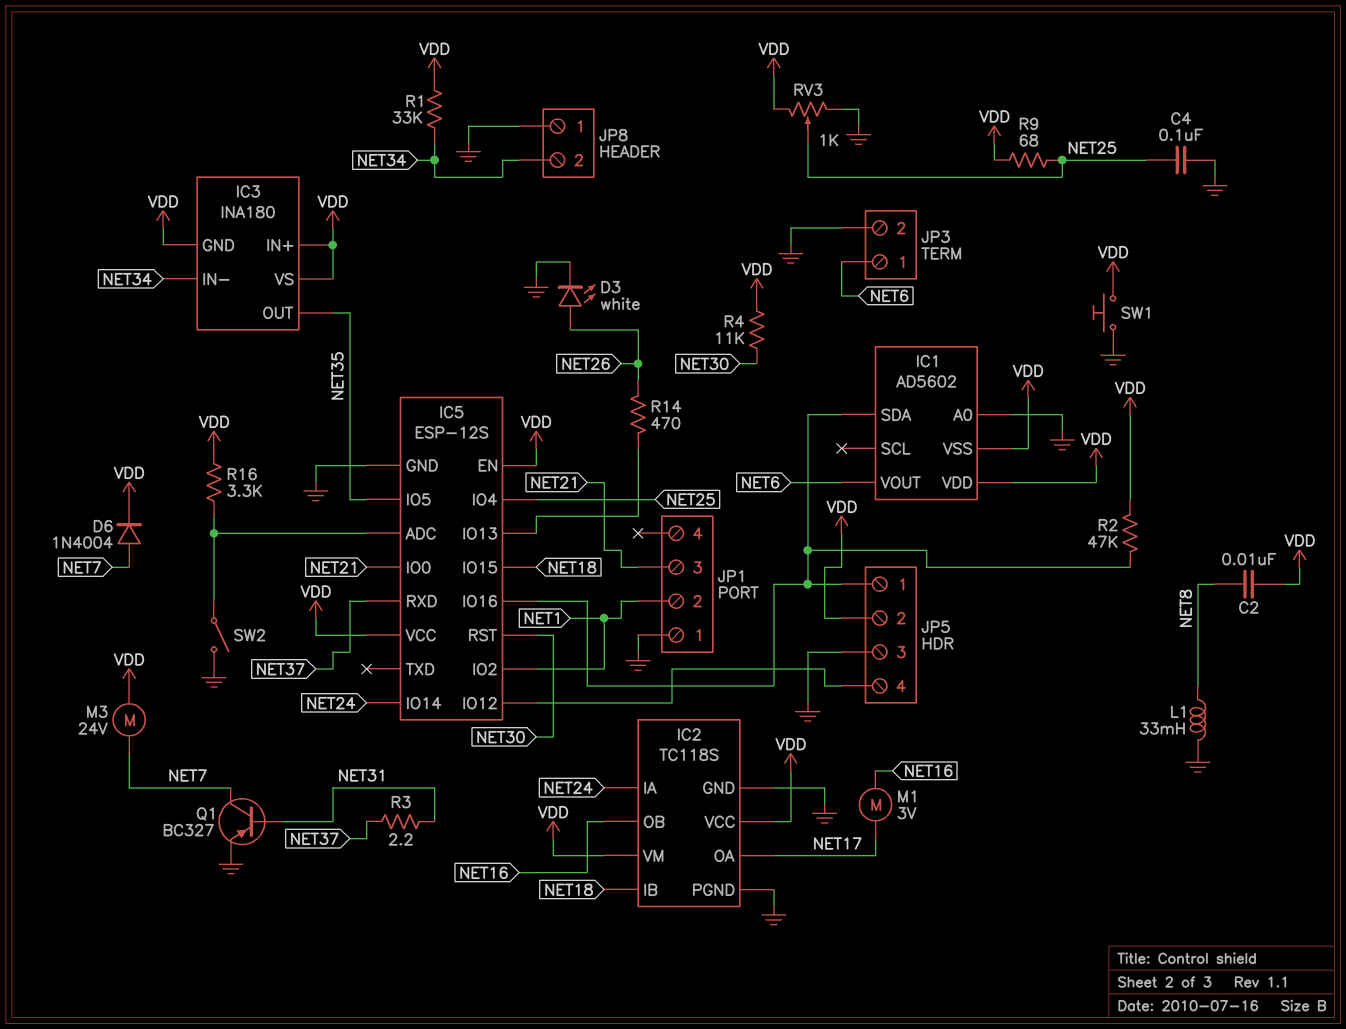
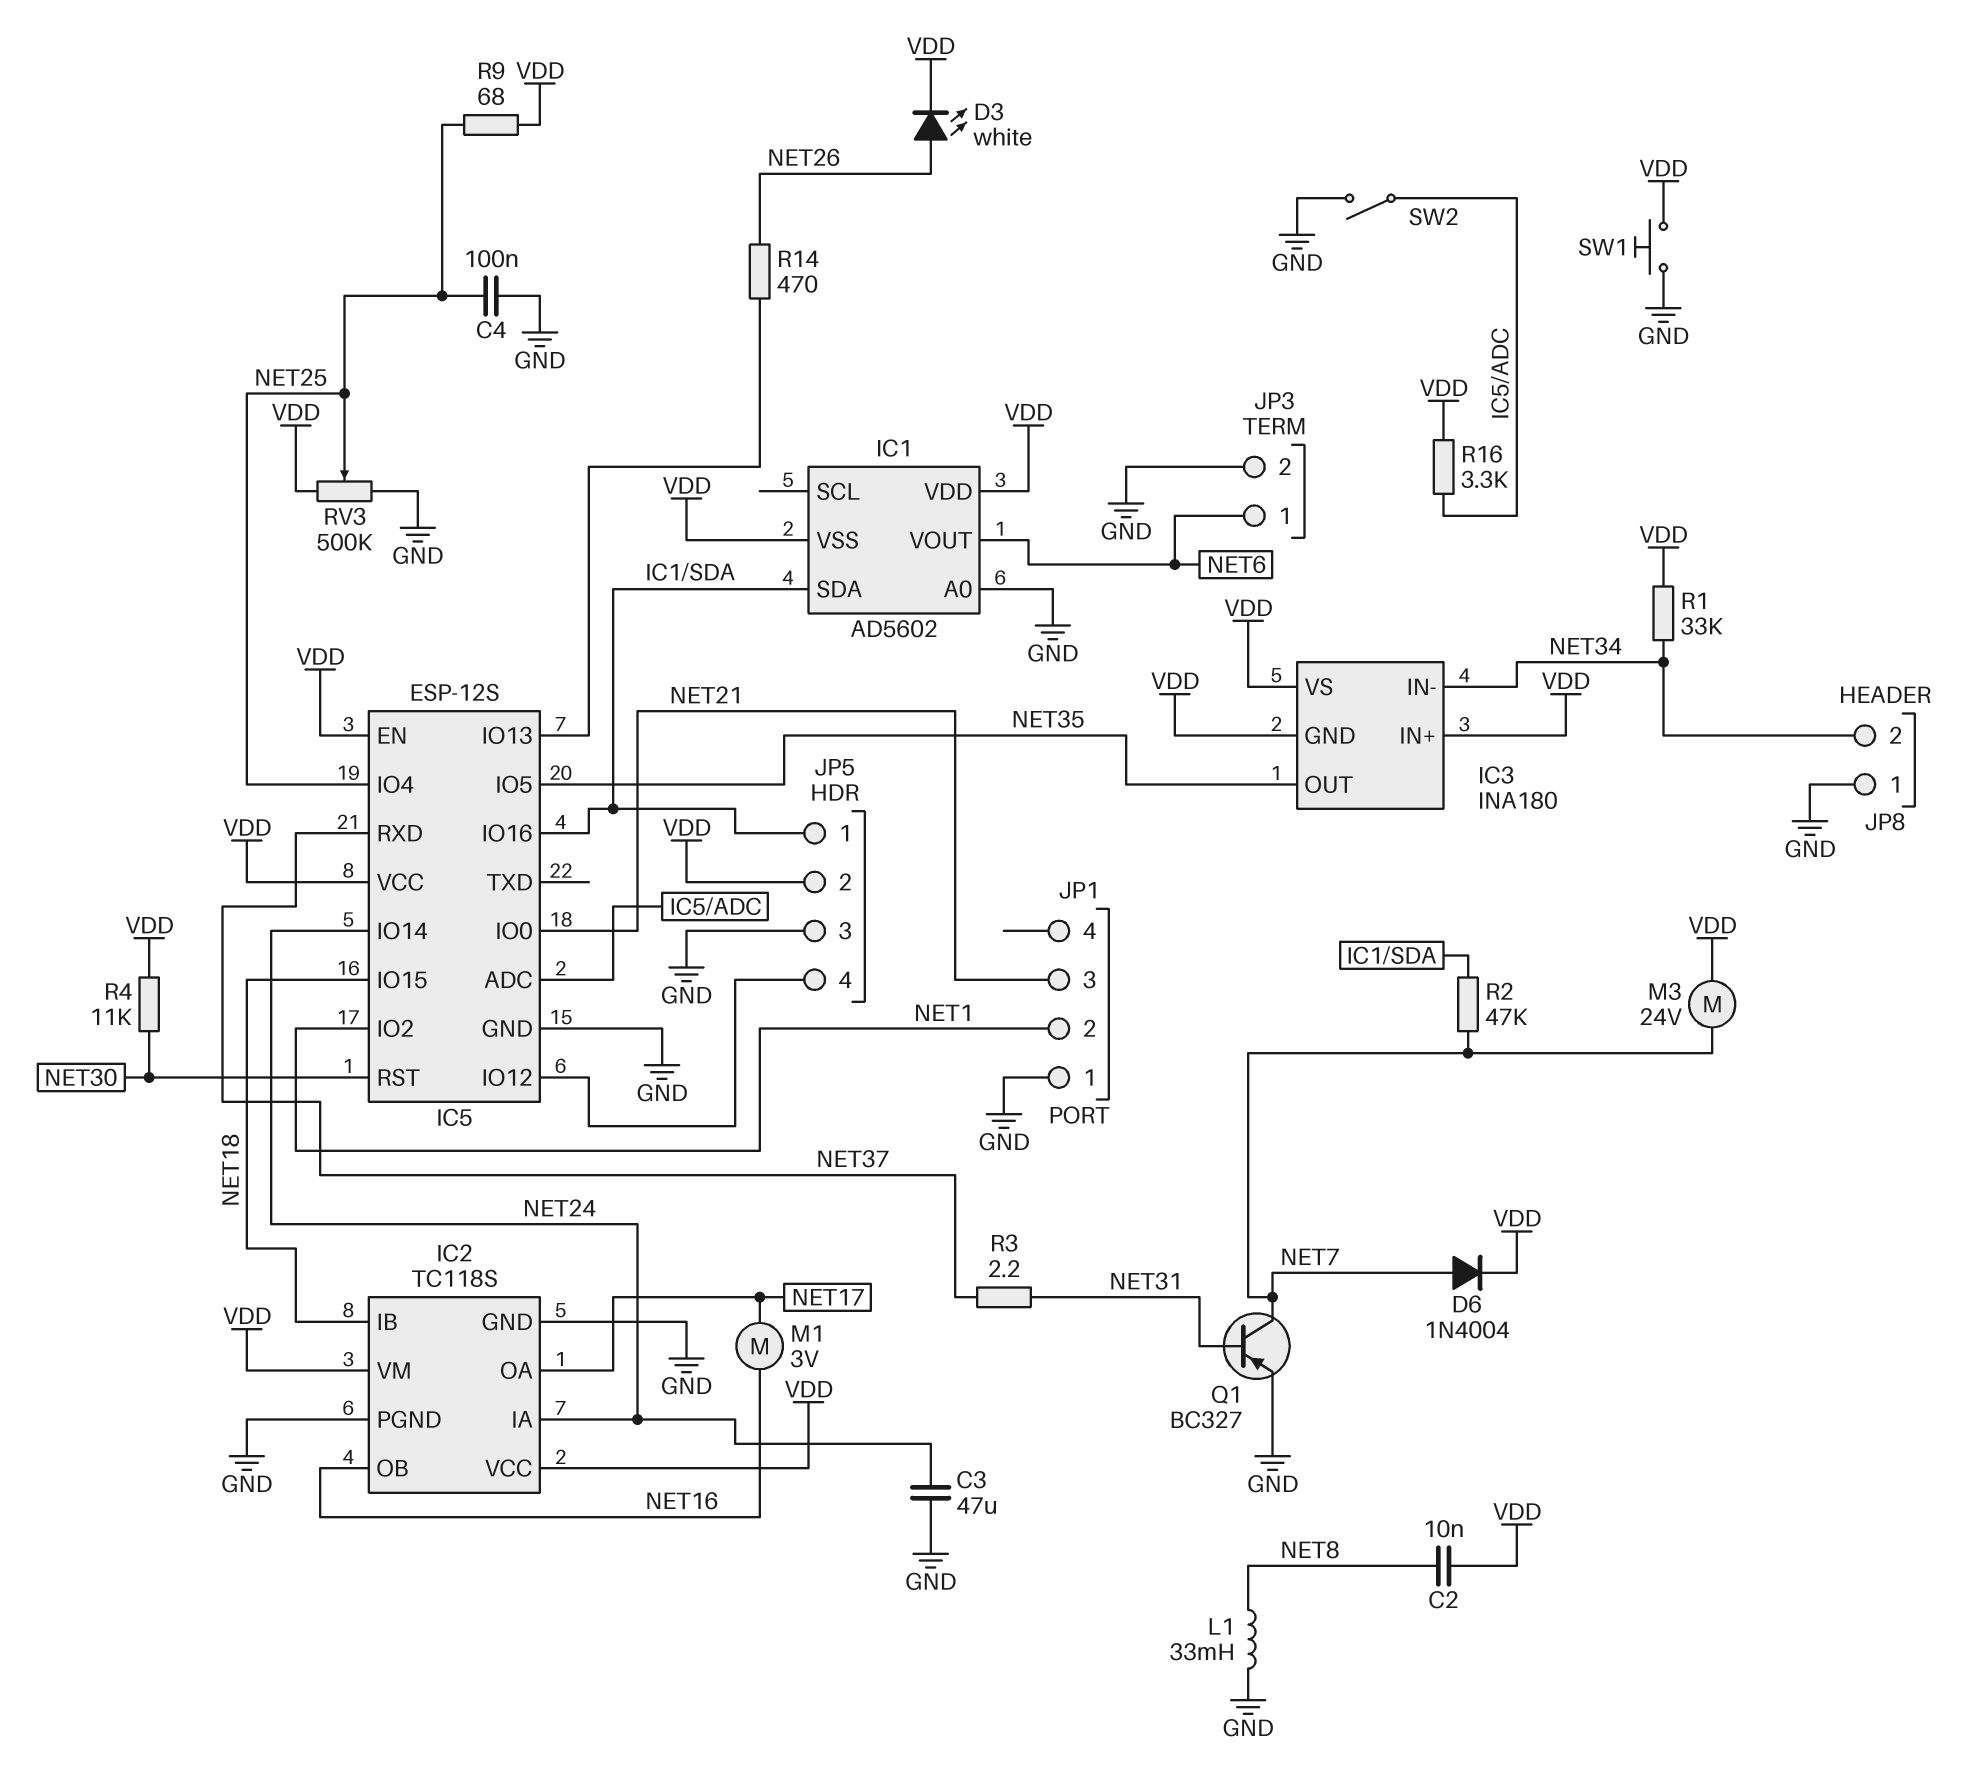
C3: none -> 47uF (GND, NET24)
D3: LED white (A NET26, K GND) -> LED white (A NET26, K VDD)
R2: 47k (IC1/SDA, VDD) -> 47k (IC1/SDA, NET7)
RV3: 1k (GND, VDD, wiper NET25) -> 500k (GND, VDD, wiper NET25)

